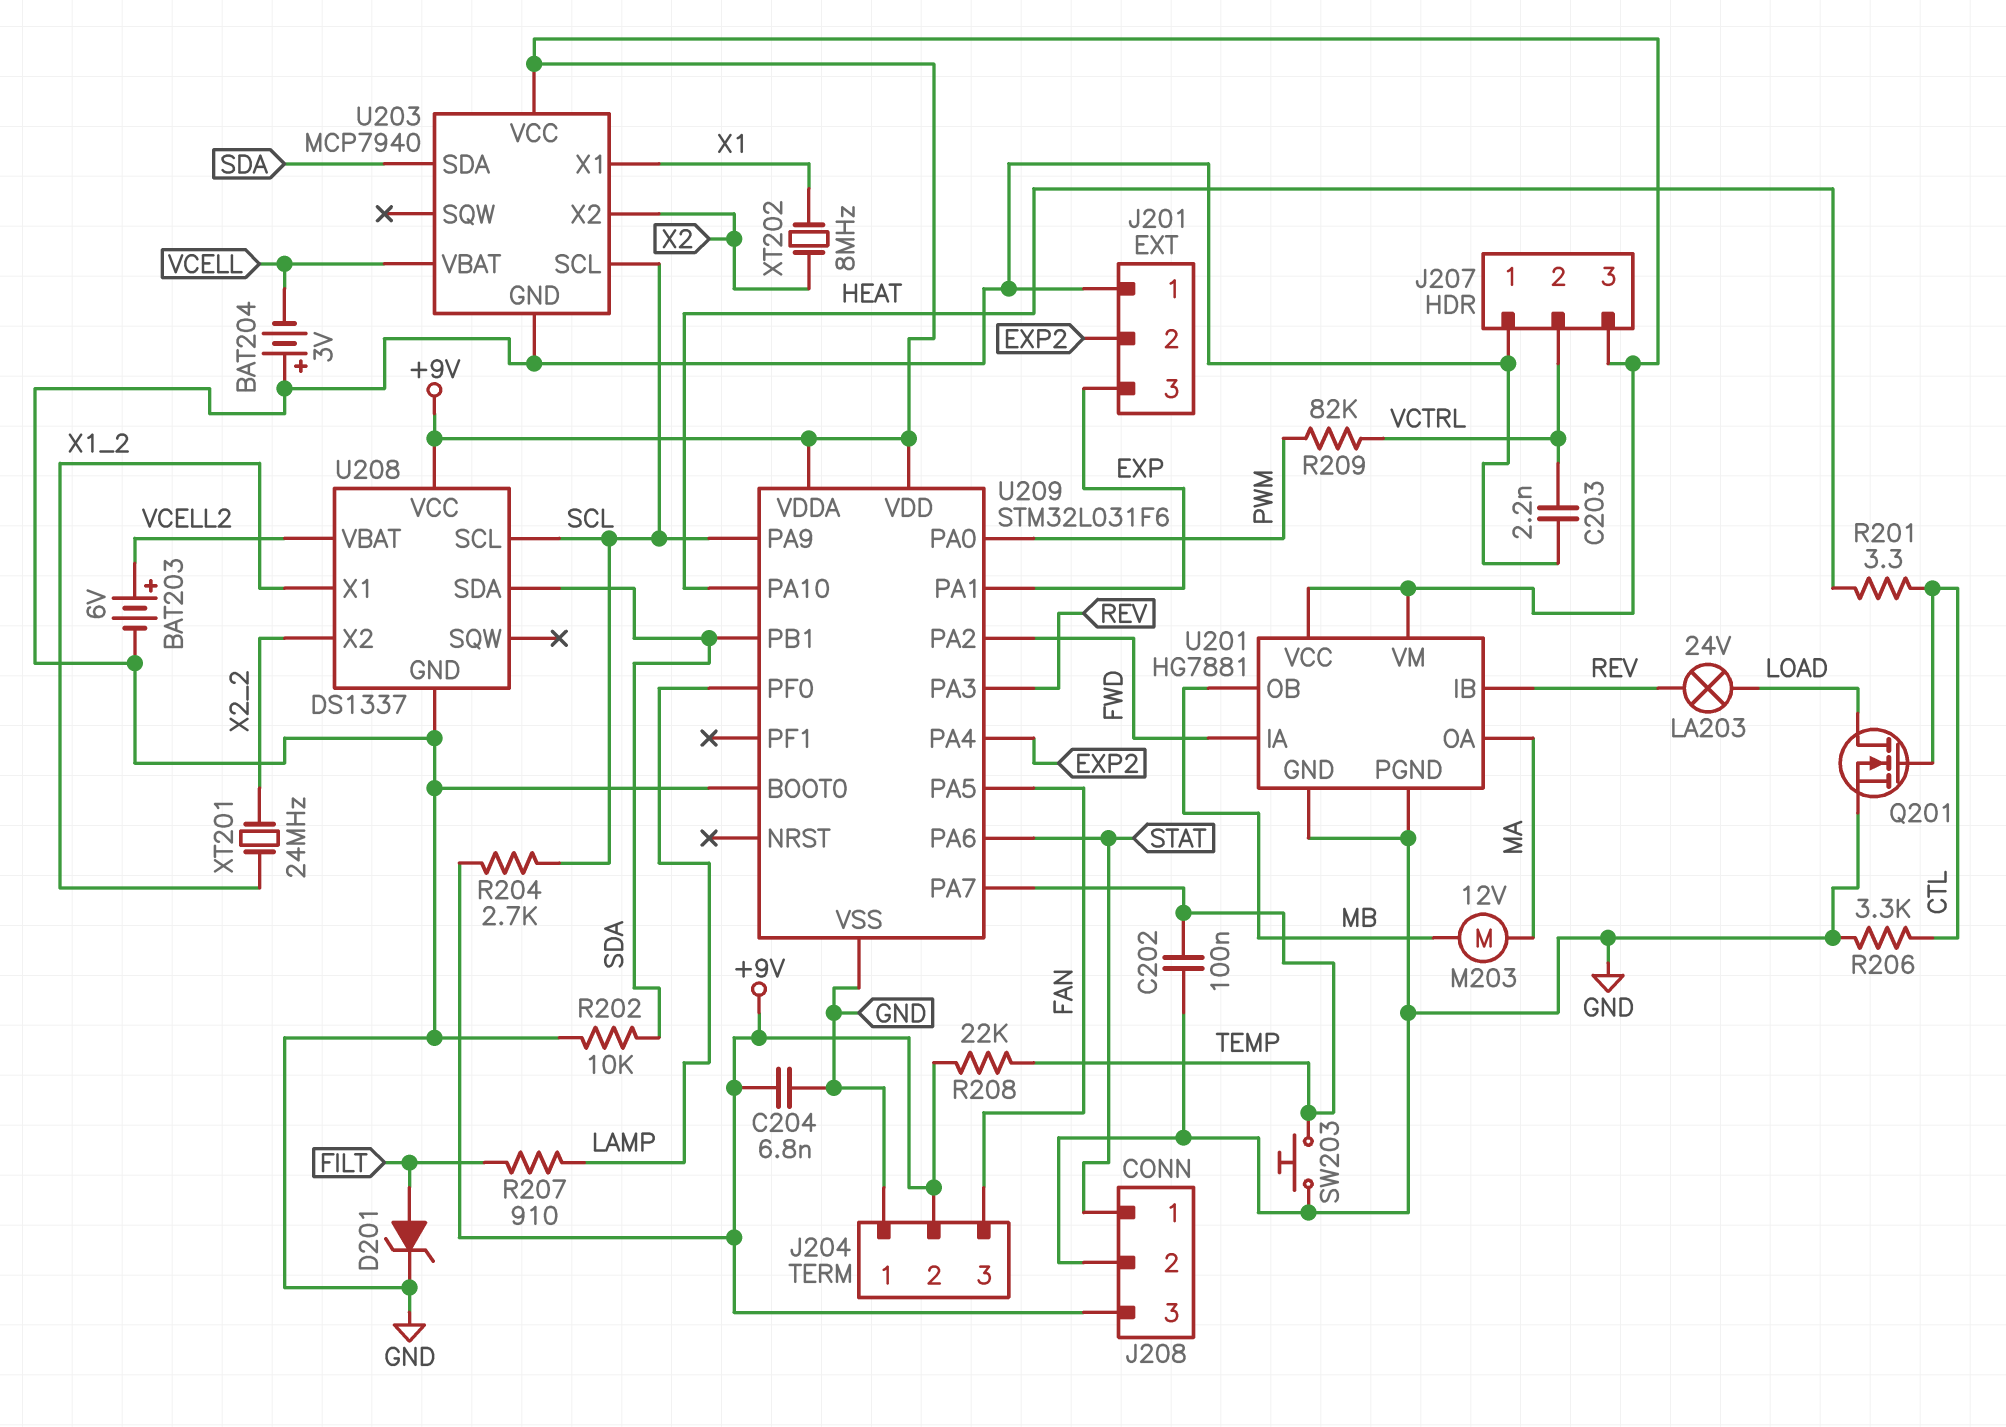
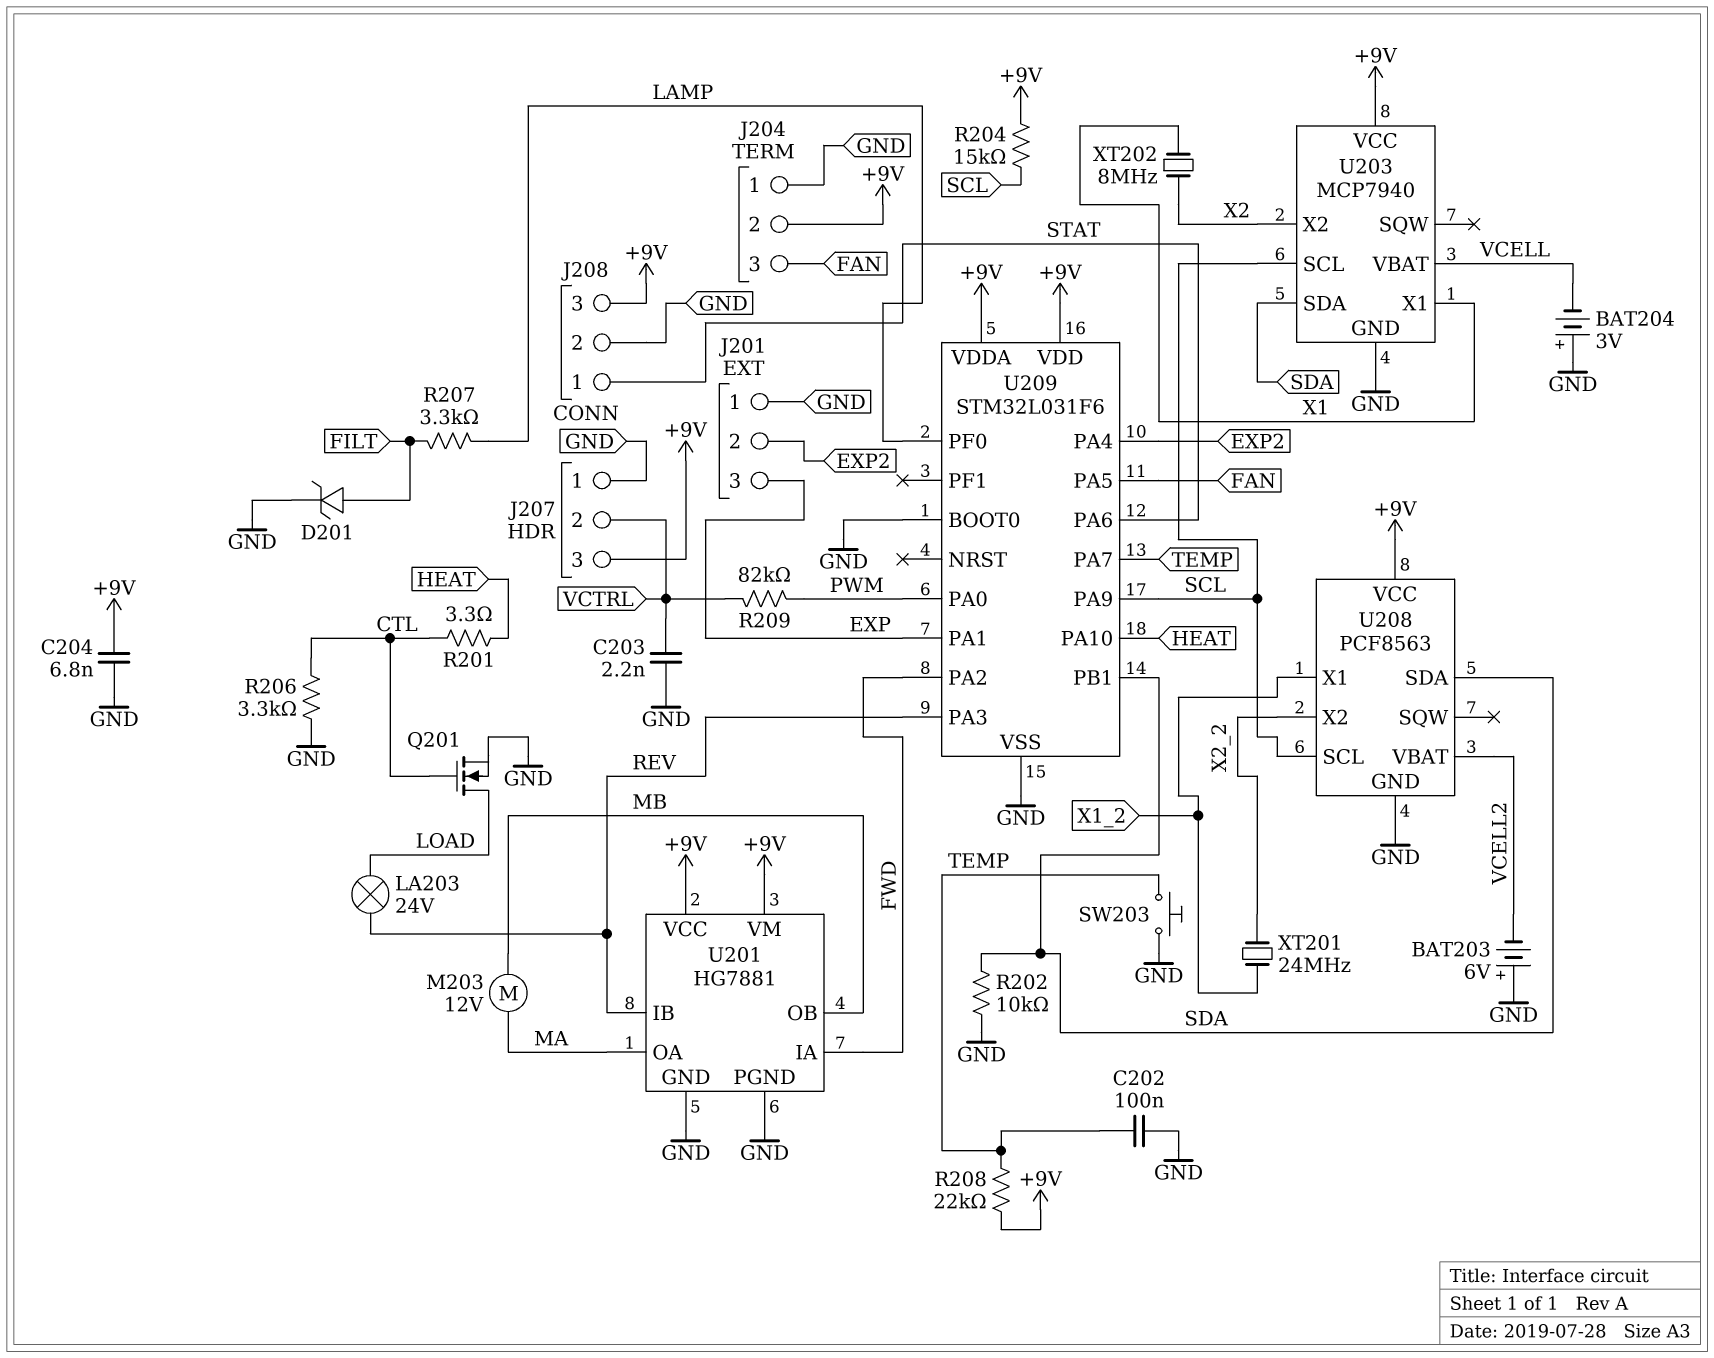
BAT203: 6V (plus VCELL2, minus GND) -> 6V (plus GND, minus VCELL2)
R204: 2.7k (+9V, SCL) -> 15k (+9V, SCL)
R207: 910 (FILT, LAMP) -> 3.3k (FILT, LAMP)
U208: DS1337 -> PCF8563

